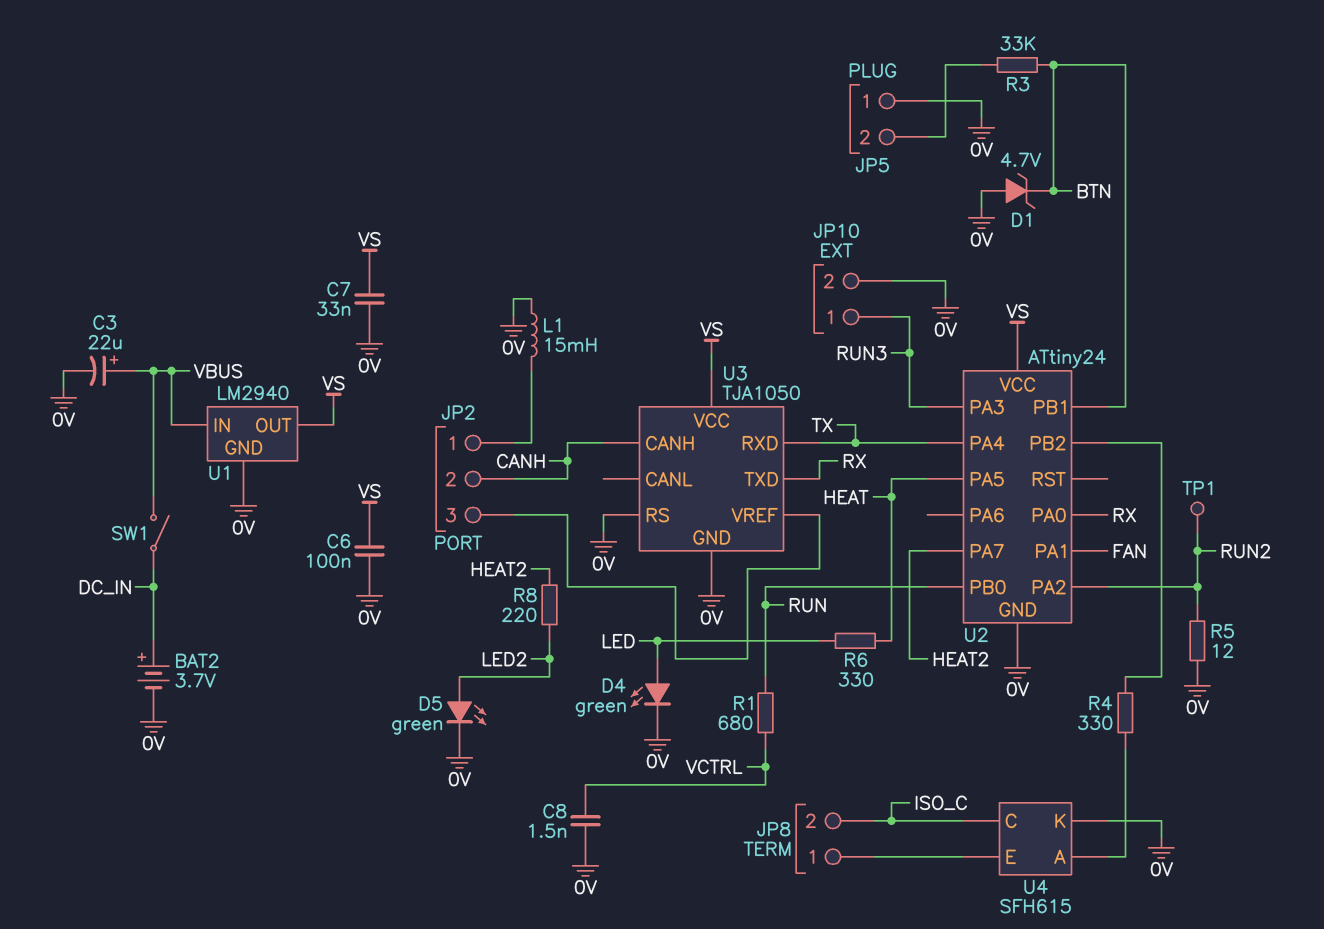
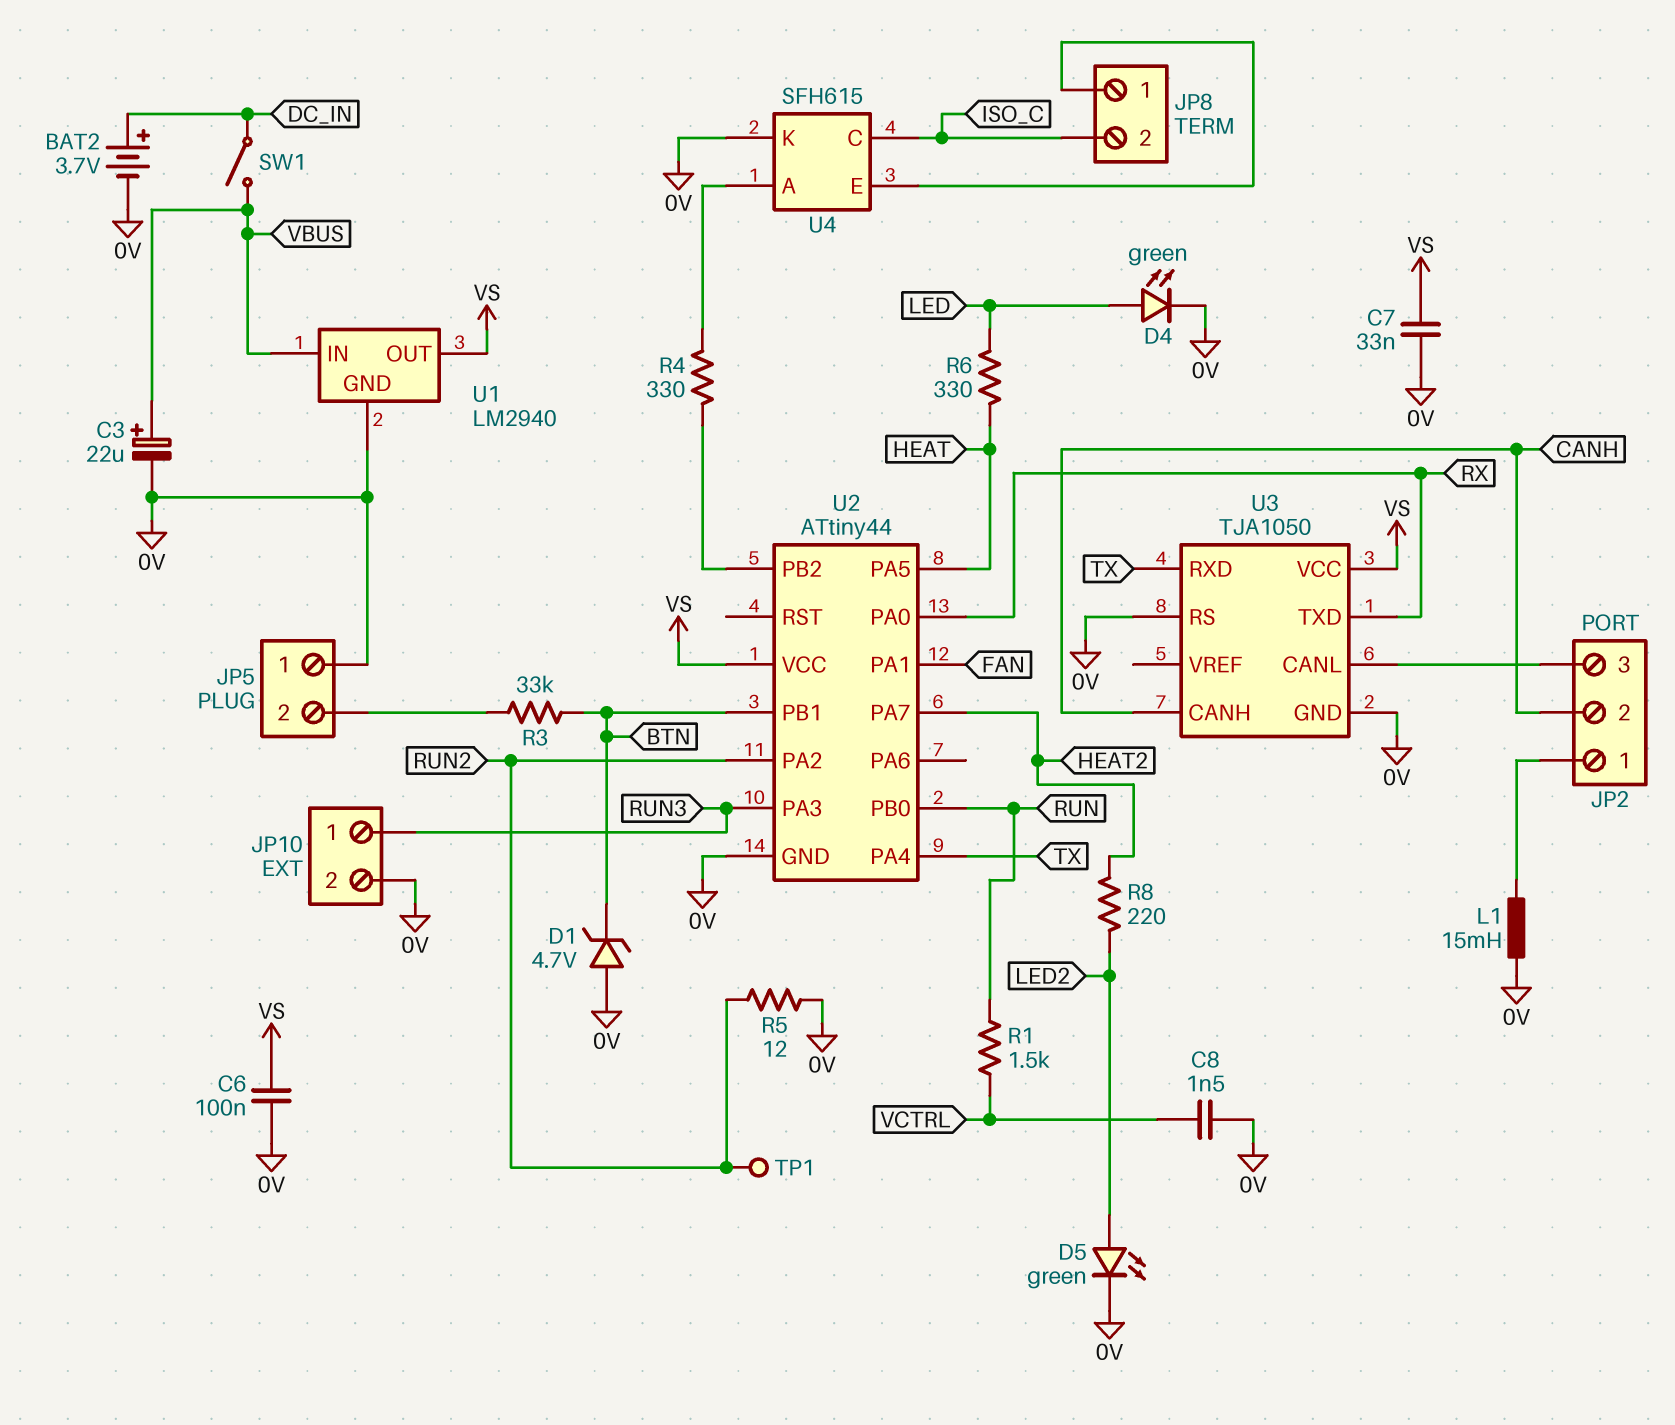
R1: 680 (RUN, VCTRL) -> 1.5k (RUN, VCTRL)
U2: ATtiny24 -> ATtiny44
U3 pin CANL: none -> JP2/3
U3 pin VREF: JP2/3 -> none

